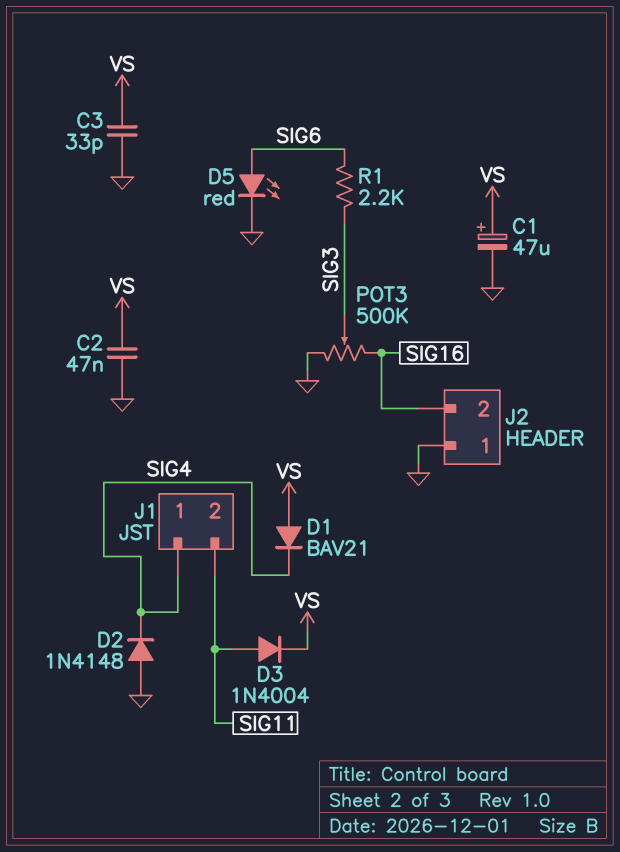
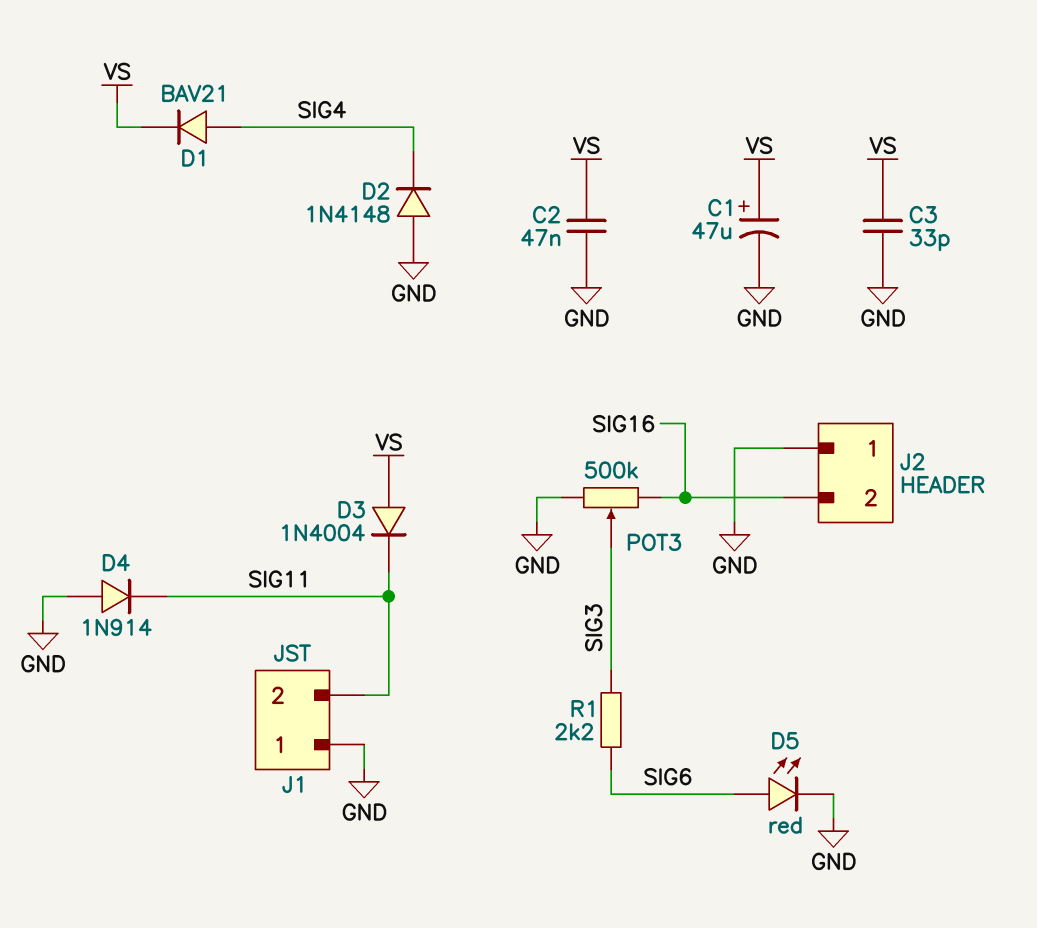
D1: diode BAV21 (A VS, K SIG4) -> diode BAV21 (A SIG4, K VS)
D3: diode 1N4004 (A SIG11, K VS) -> diode 1N4004 (A VS, K SIG11)
D4: none -> diode 1N914 (A GND, K SIG11)
J1 pin 1: SIG4 -> GND

